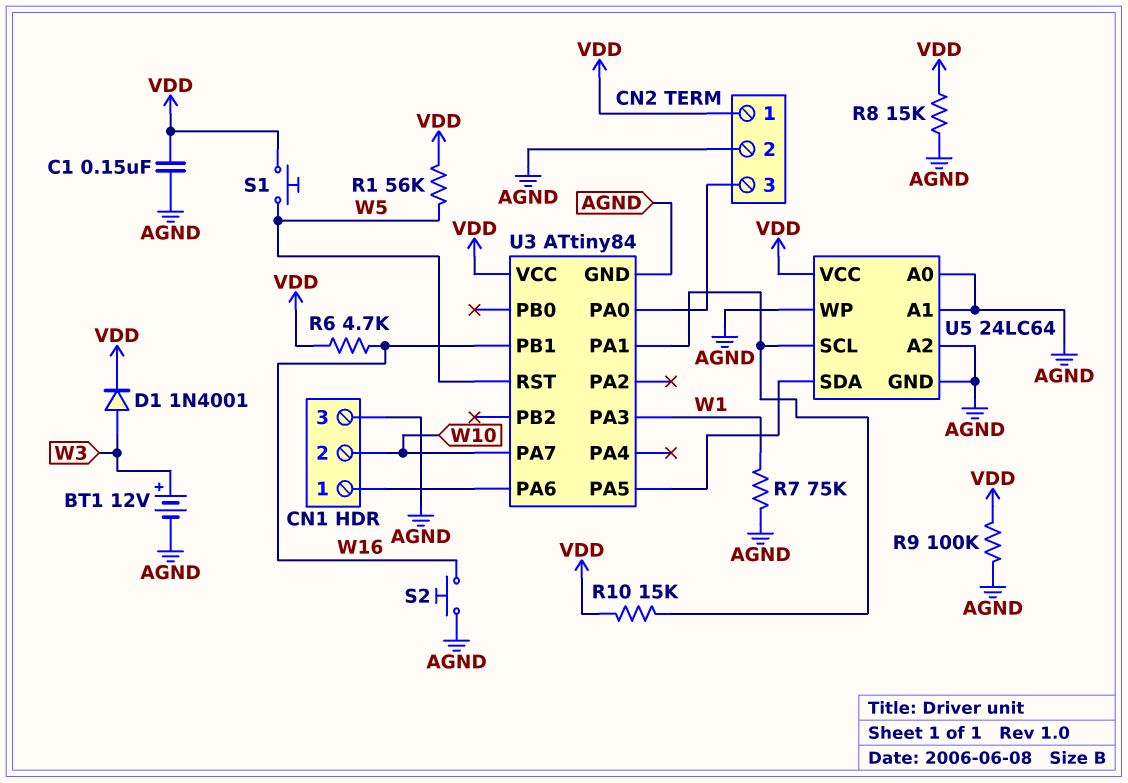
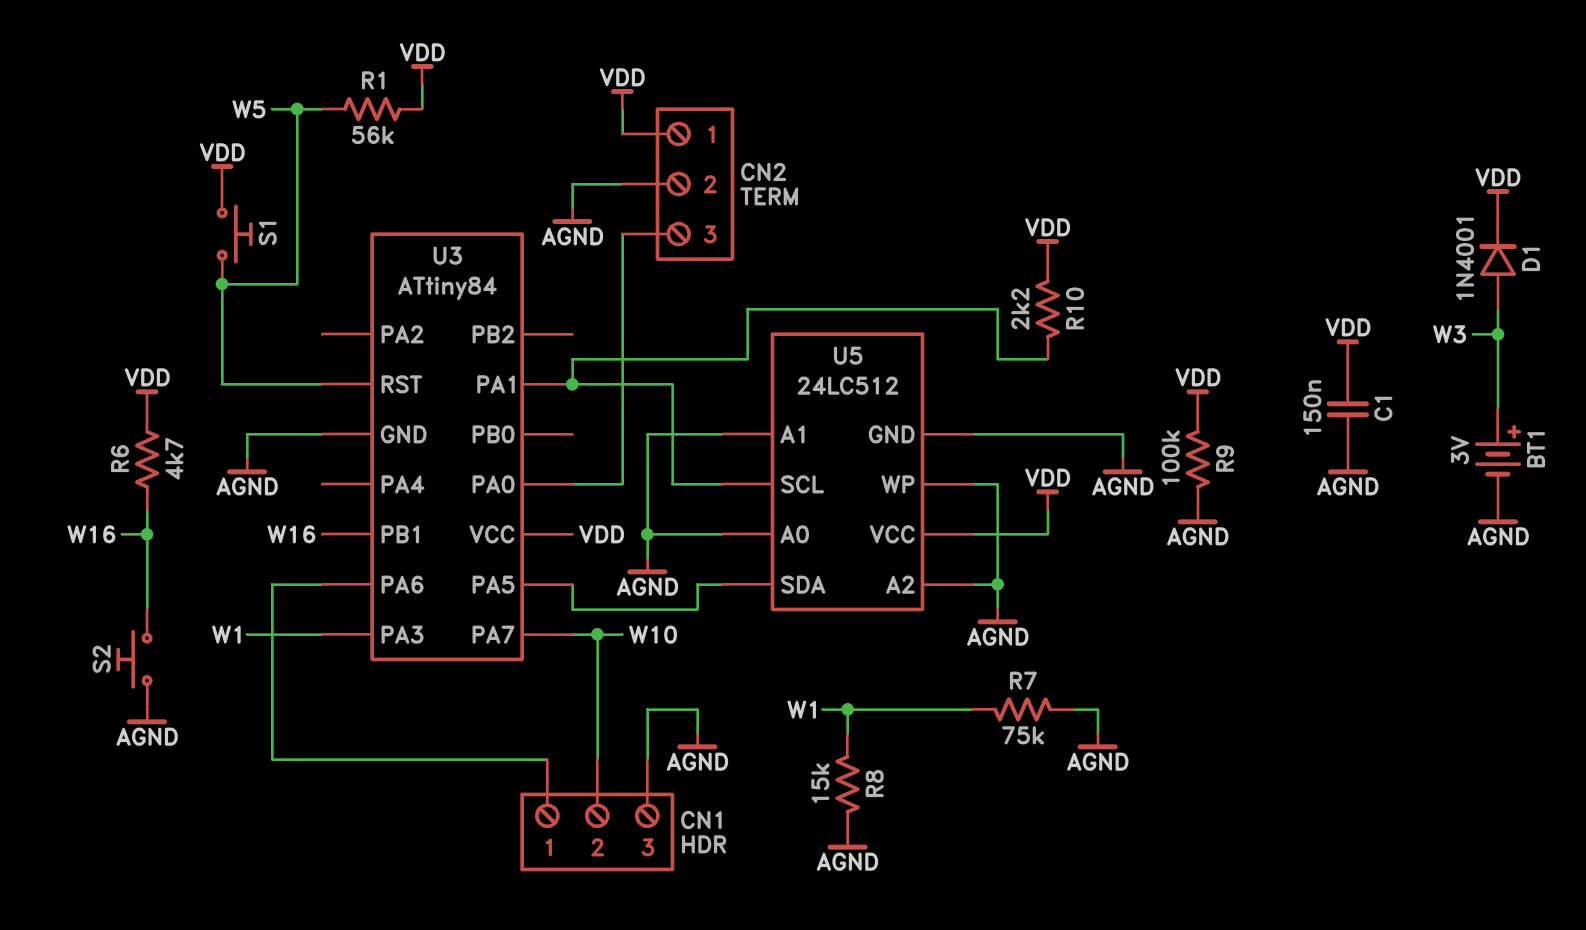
BT1: 12V (plus W3, minus AGND) -> 3V (plus W3, minus AGND)
R8: 15k (AGND, VDD) -> 15k (AGND, W1)
R10: 15k (U3/PA1, VDD) -> 2.2k (U3/PA1, VDD)
U5: 24LC64 -> 24LC512

